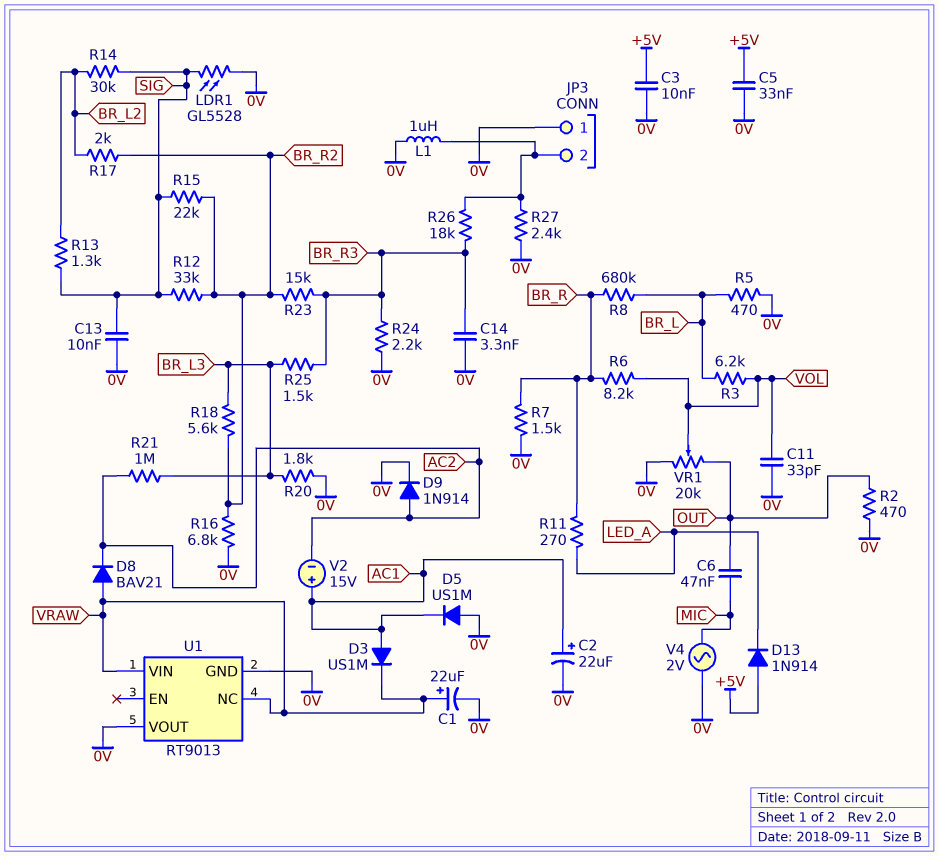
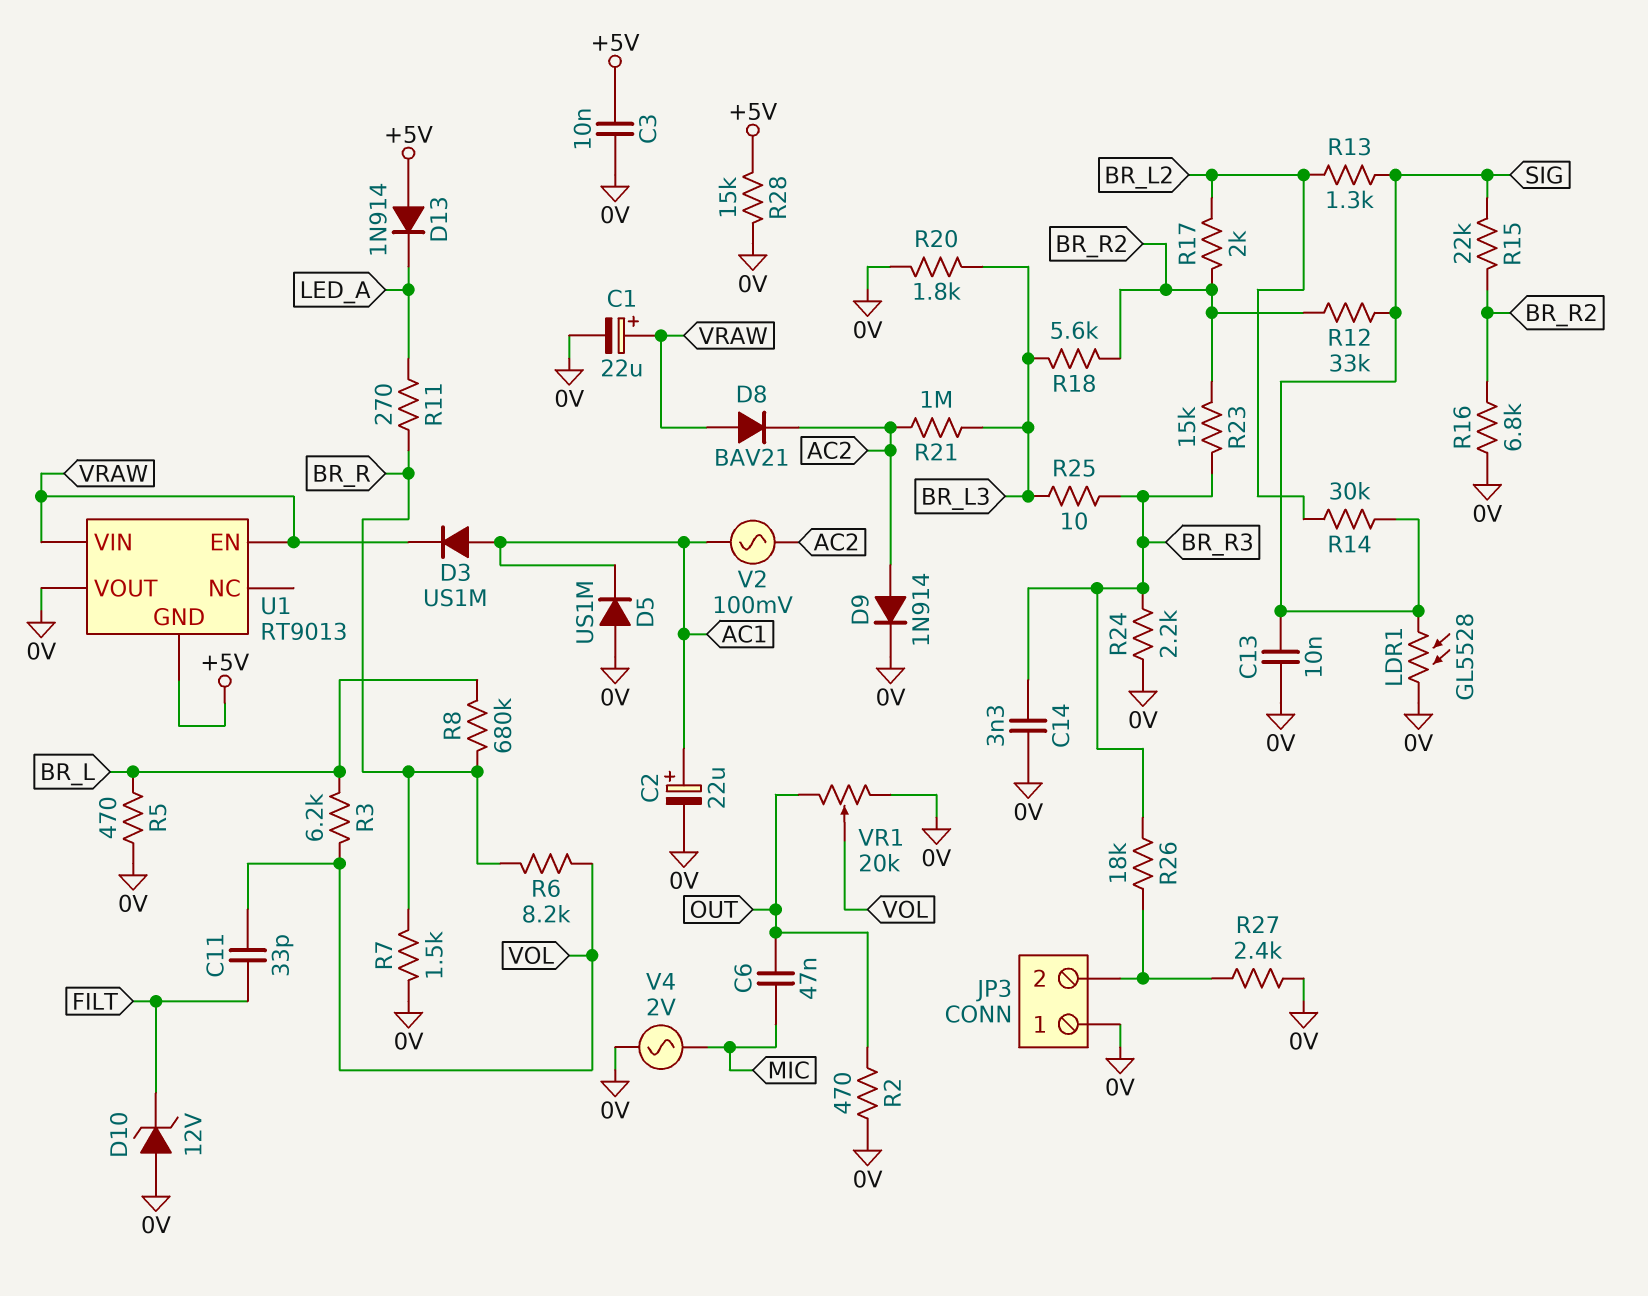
C5: 33nF (+5V, 0V) -> none
C11: 33pF (0V, VOL) -> 33pF (FILT, VOL)
D10: none -> zener 12V (A 0V, K FILT)
L1: 1uH (0V, JP3/2) -> none
R25: 1.5k (BR_L3, BR_R3) -> 10 (BR_L3, BR_R3)
R28: none -> 15k (+5V, 0V)
U1 pin EN: none -> VRAW
U1 pin GND: 0V -> +5V
U1 pin NC: VRAW -> none
V2: 15V (plus AC1, minus AC2) -> AC 100mV (AC1, AC2)

